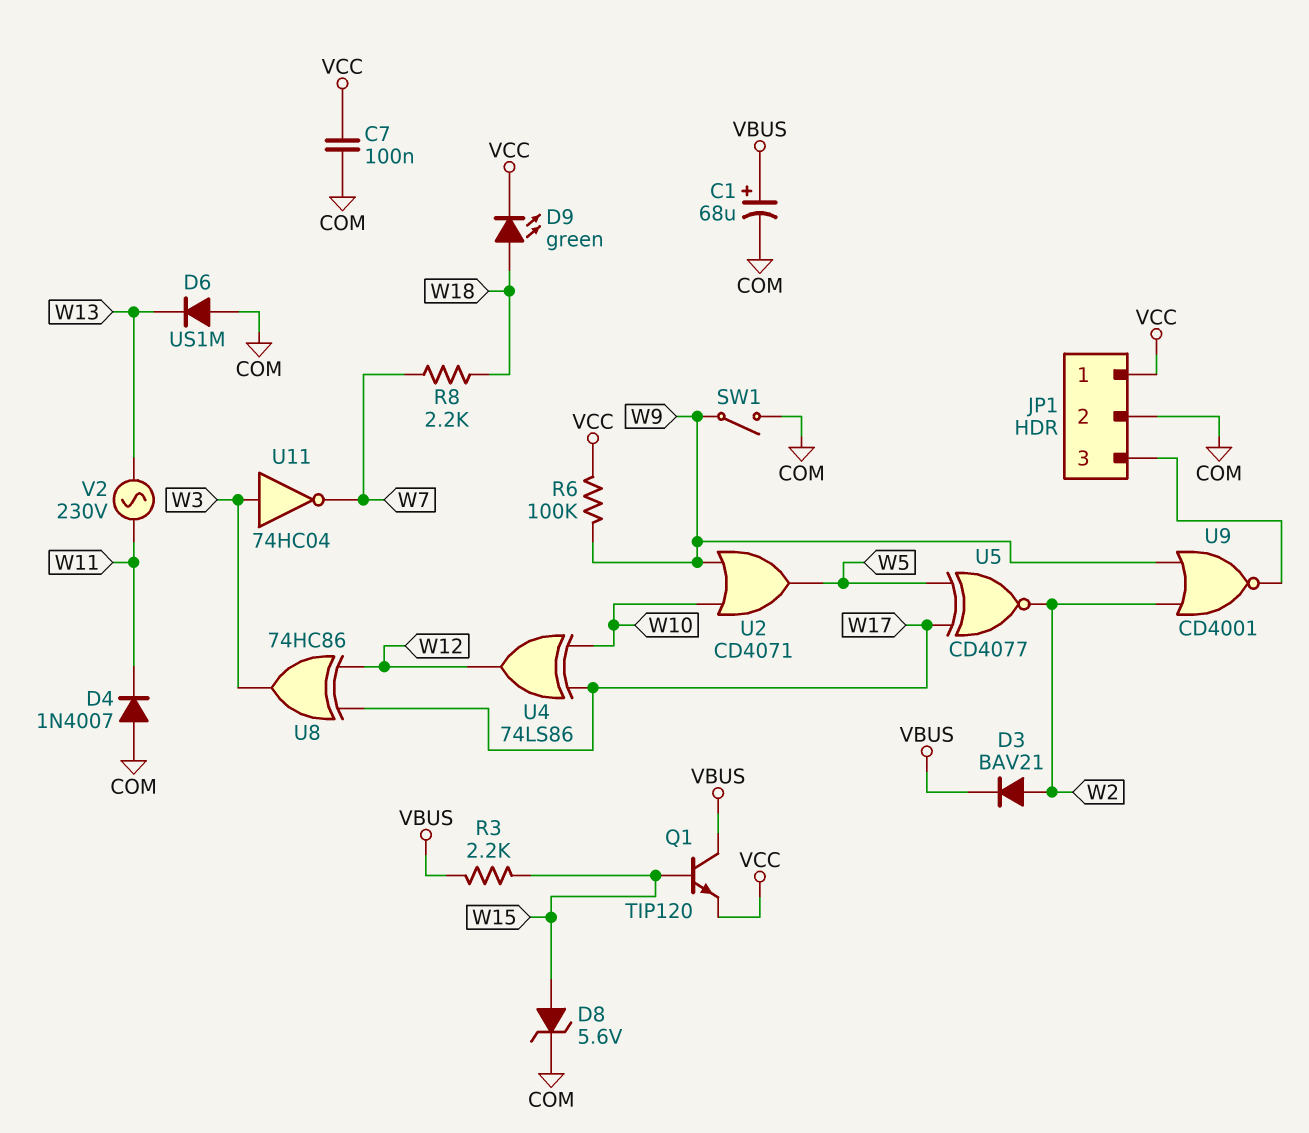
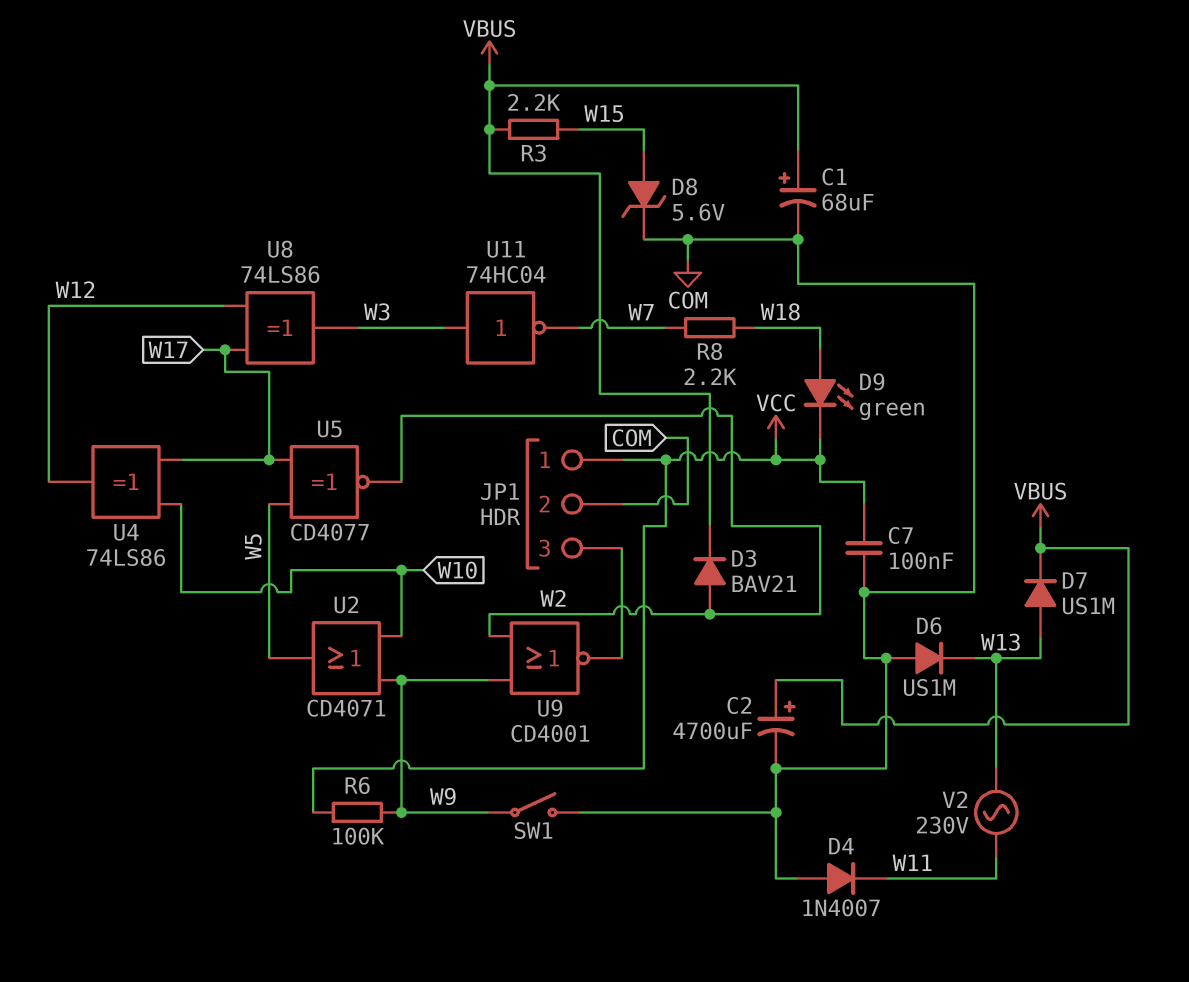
C2: none -> 4700uF (plus VBUS, minus COM)
D7: none -> diode US1M (A W13, K VBUS)
Q1: NPN TIP120 (B W15, C VBUS, E VCC) -> none
U8: XOR 74HC86 (in W12, in W17, out W3) -> XOR 74LS86 (in W12, in W17, out W3)

